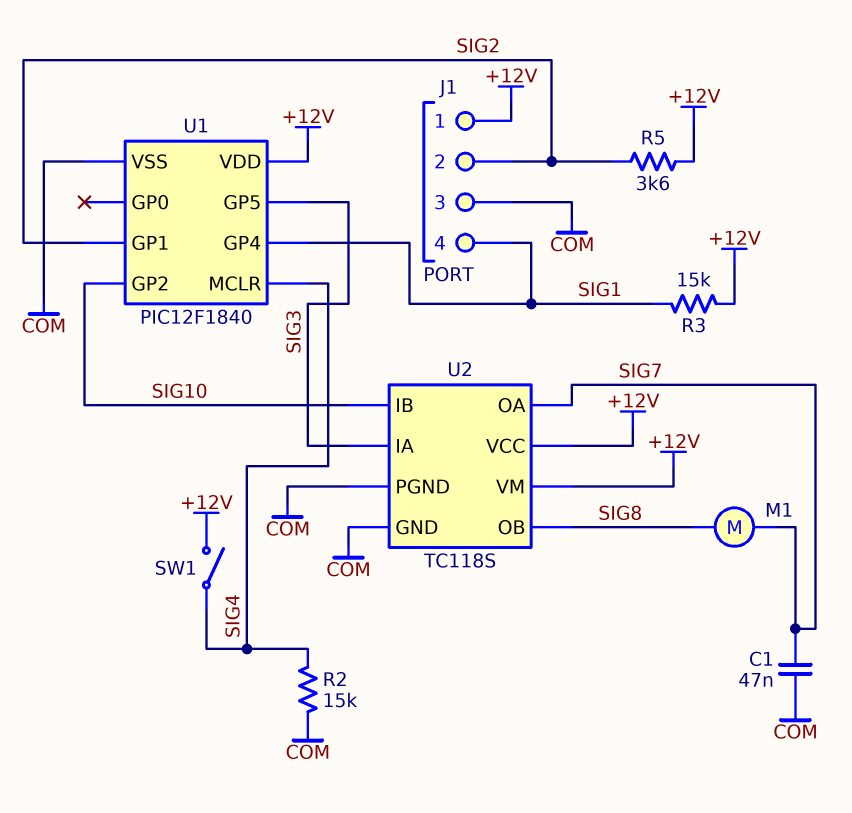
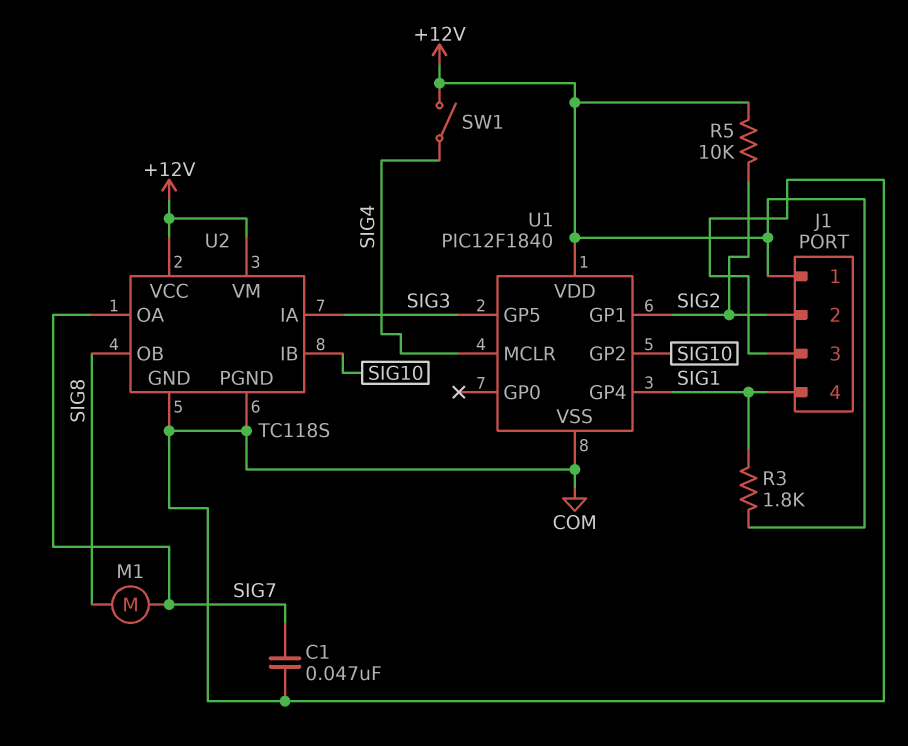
R2: 15k (COM, SIG4) -> none
R3: 15k (+12V, SIG1) -> 1.8k (+12V, SIG1)
R5: 3.6k (+12V, SIG2) -> 10k (+12V, SIG2)

